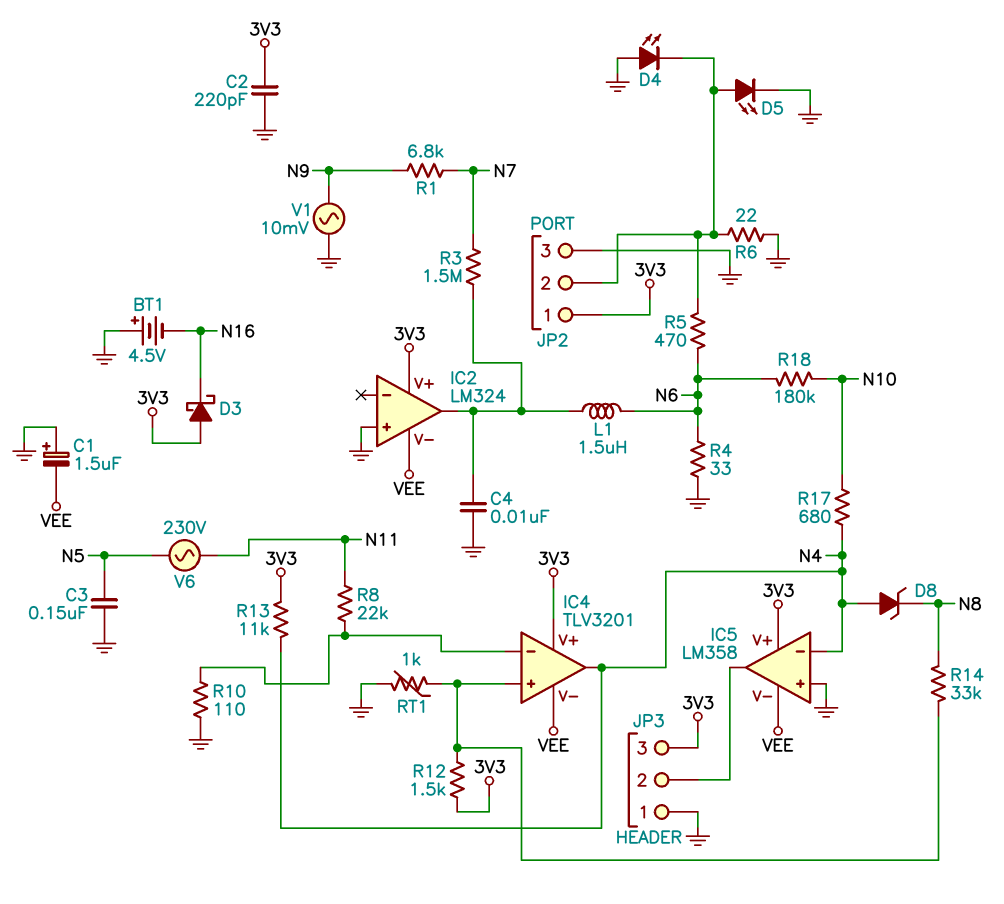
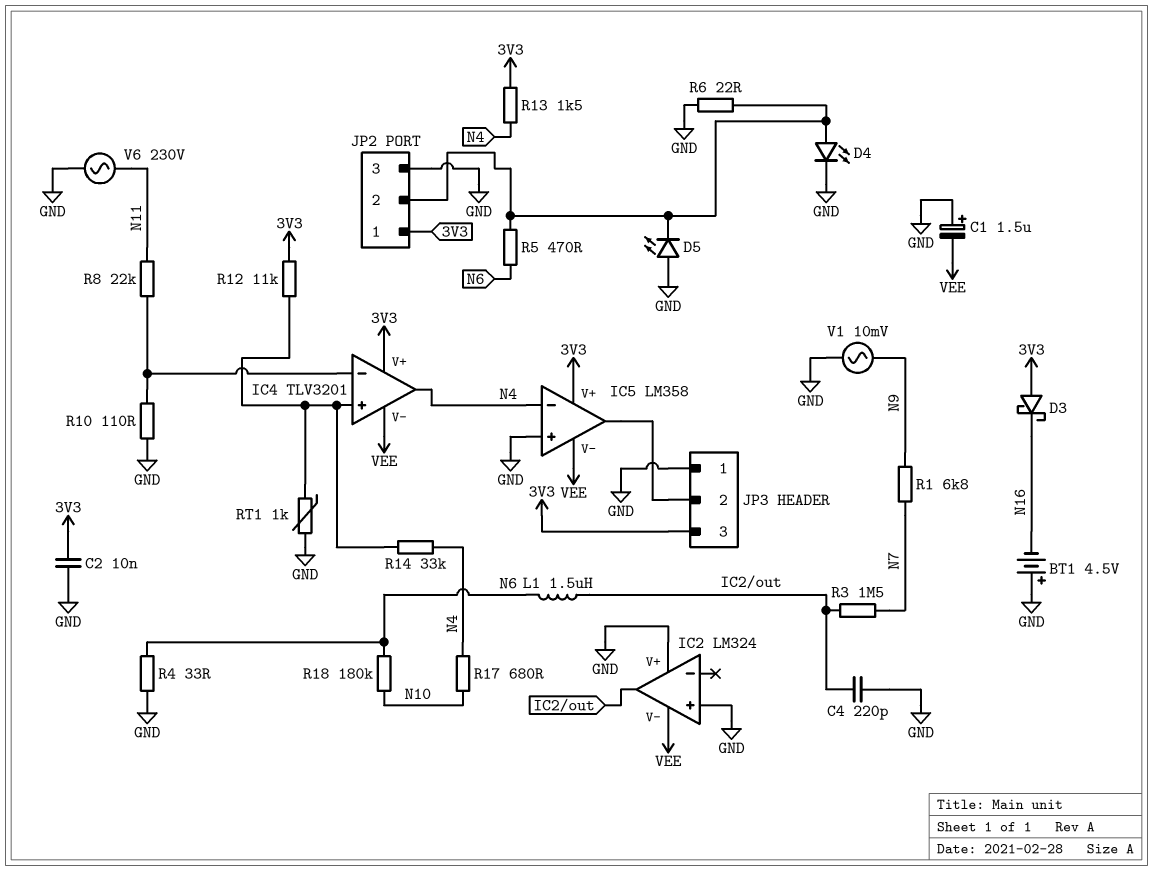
C2: 220pF (3V3, GND) -> 10nF (3V3, GND)
C3: 150nF (GND, N5) -> none
C4: 10nF (GND, IC2/out) -> 220pF (GND, IC2/out)
D4: LED (A GND, K JP2/2) -> LED (A JP2/2, K GND)
D5: LED (A JP2/2, K GND) -> LED (A GND, K JP2/2)
D8: zener (A N4, K N8) -> none
IC2 pin V+: 3V3 -> GND
R12: 1.5k (3V3, IC4/in+) -> 11k (3V3, IC4/in+)
R13: 11k (3V3, N4) -> 1.5k (3V3, N4)
R14: 33k (IC4/in+, N8) -> 33k (IC4/in+, N4)
V6: AC 230V (N5, N11) -> AC 230V (GND, N11)

